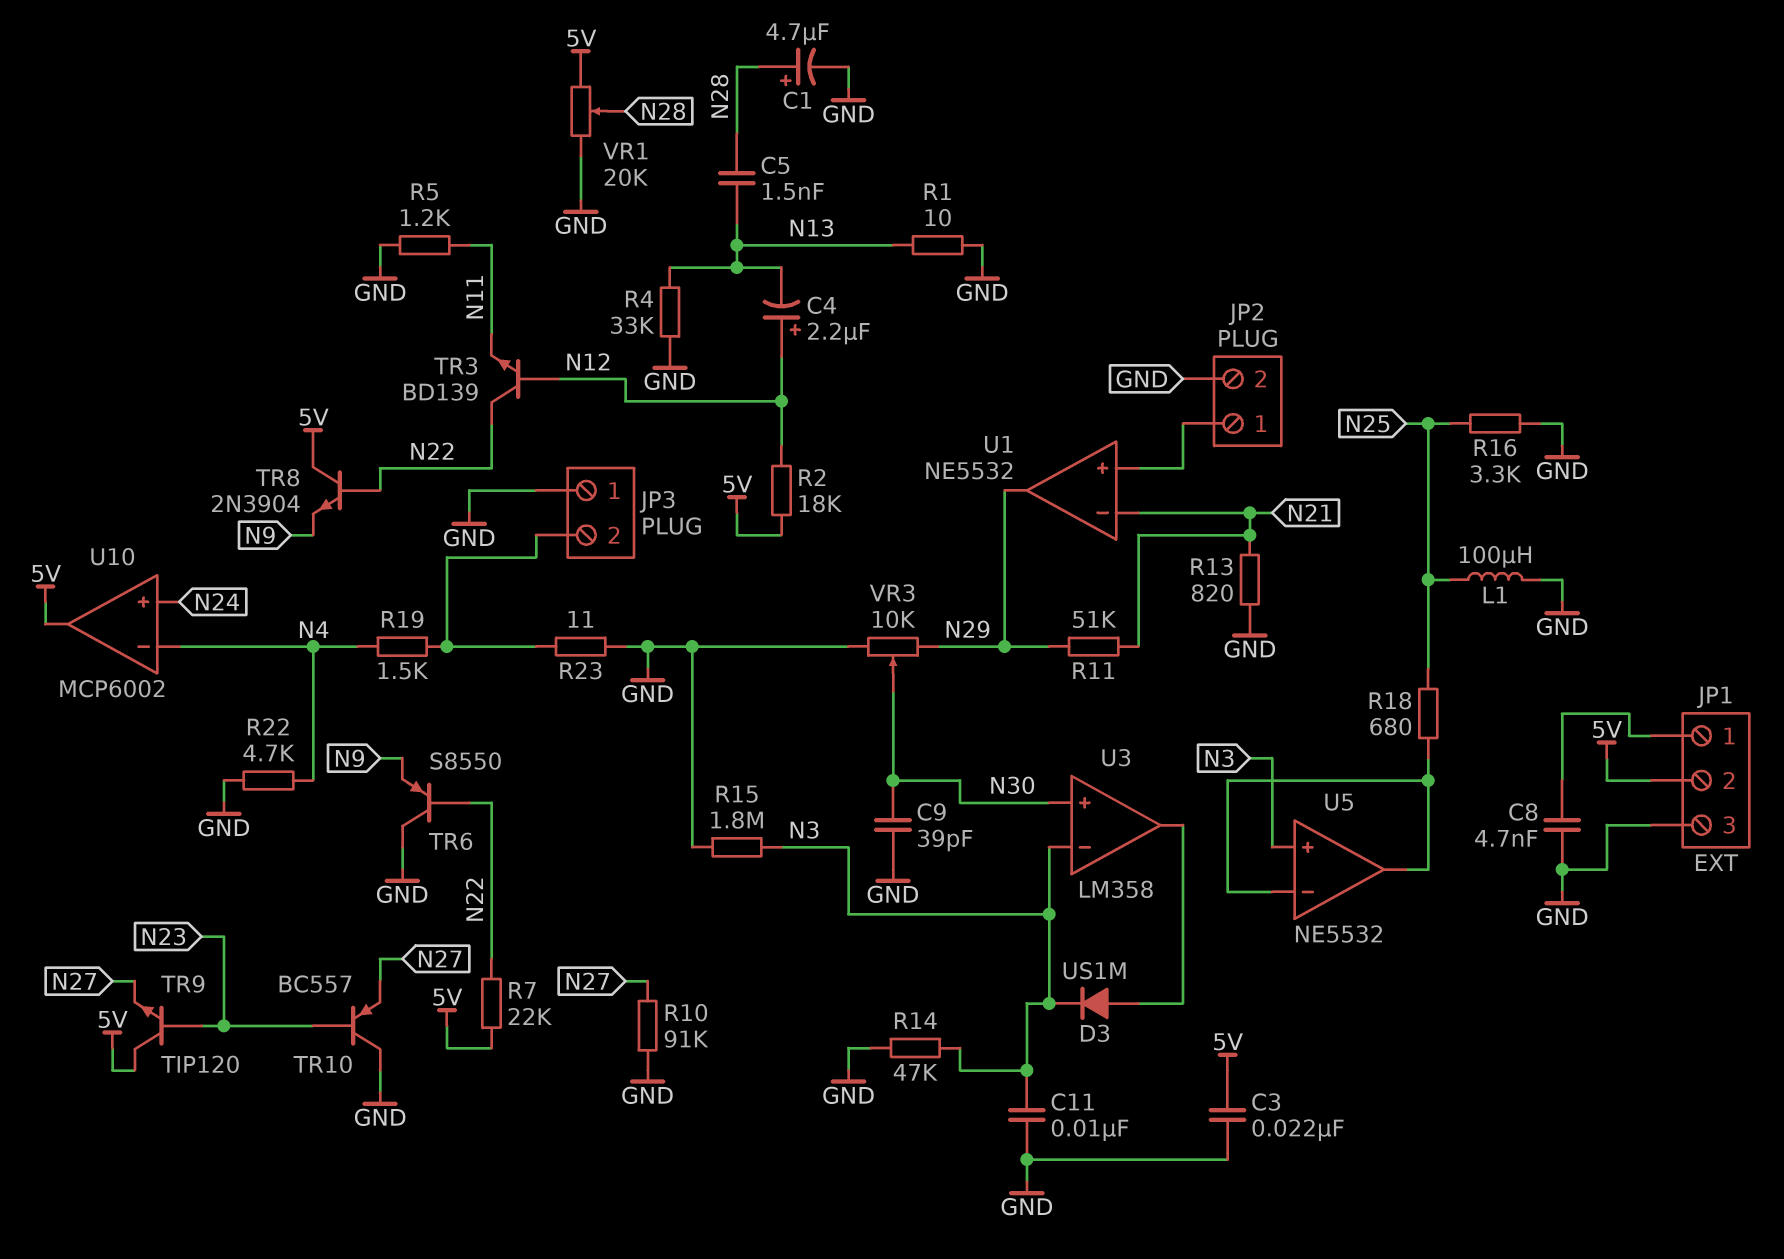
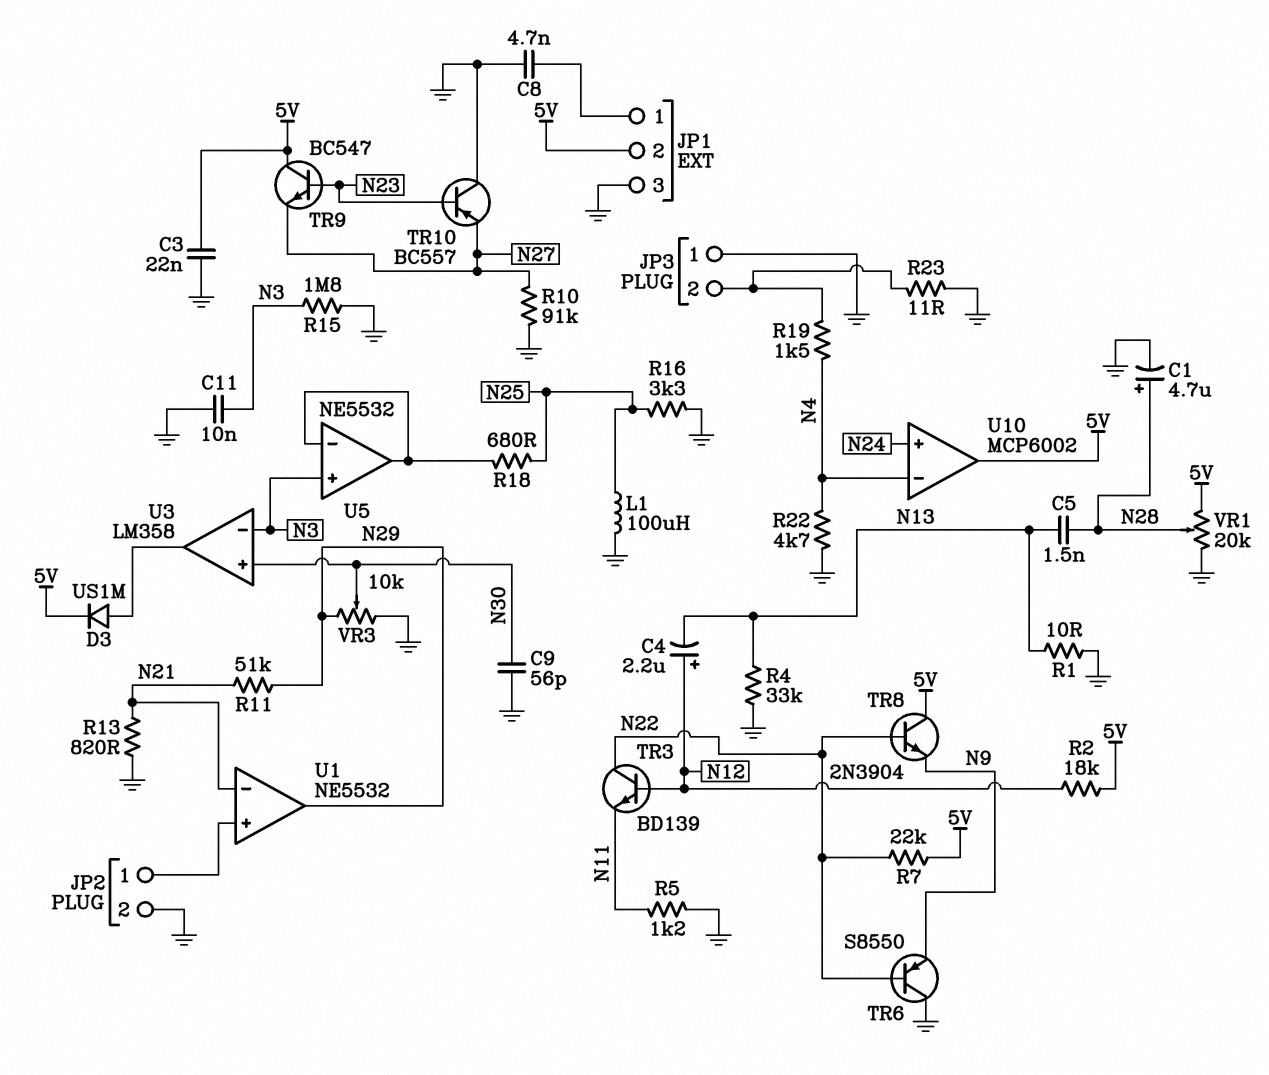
C9: 39pF (GND, N30) -> 56pF (GND, N30)
D3: diode US1M (A U3/out, K N3) -> diode US1M (A U3/out, K 5V)
R14: 47k (GND, N3) -> none
TR9: NPN TIP120 (B N23, C 5V, E N27) -> NPN BC547 (B N23, C 5V, E N27)

